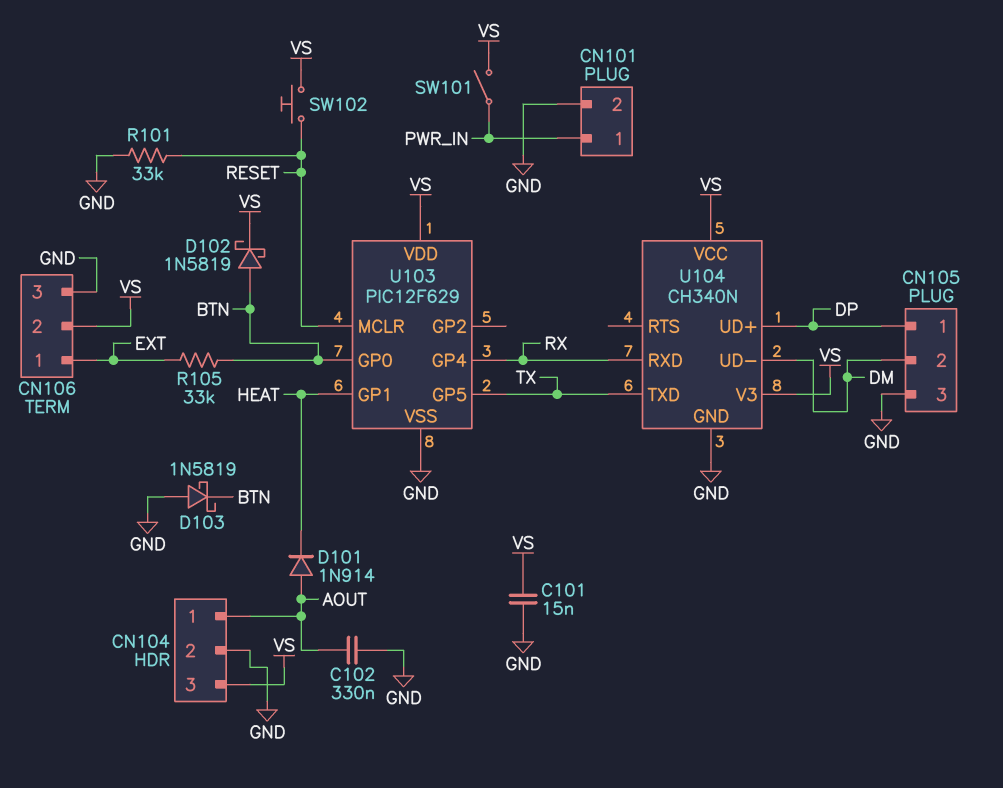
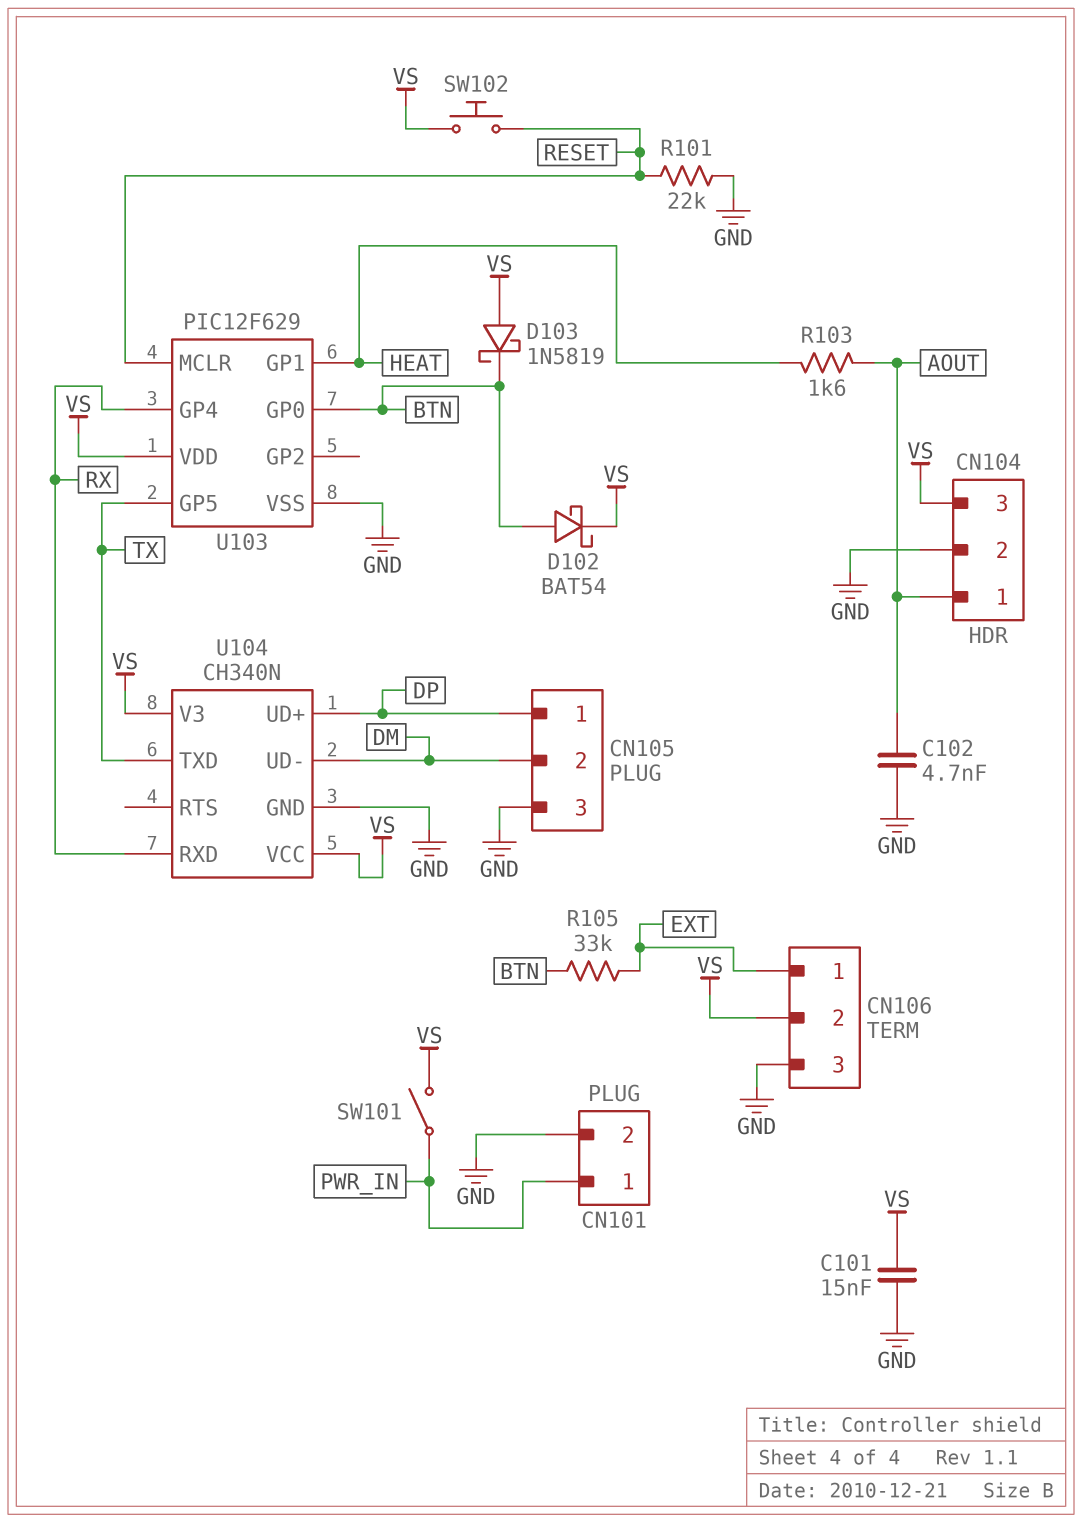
C102: 330nF (AOUT, GND) -> 4.7nF (AOUT, GND)
D101: diode 1N914 (A AOUT, K HEAT) -> none
D102: schottky 1N5819 (A BTN, K VS) -> schottky BAT54 (A BTN, K VS)
D103: schottky 1N5819 (A GND, K BTN) -> schottky 1N5819 (A VS, K BTN)
R101: 33k (GND, RESET) -> 22k (GND, RESET)
R103: none -> 1.6k (AOUT, HEAT)

